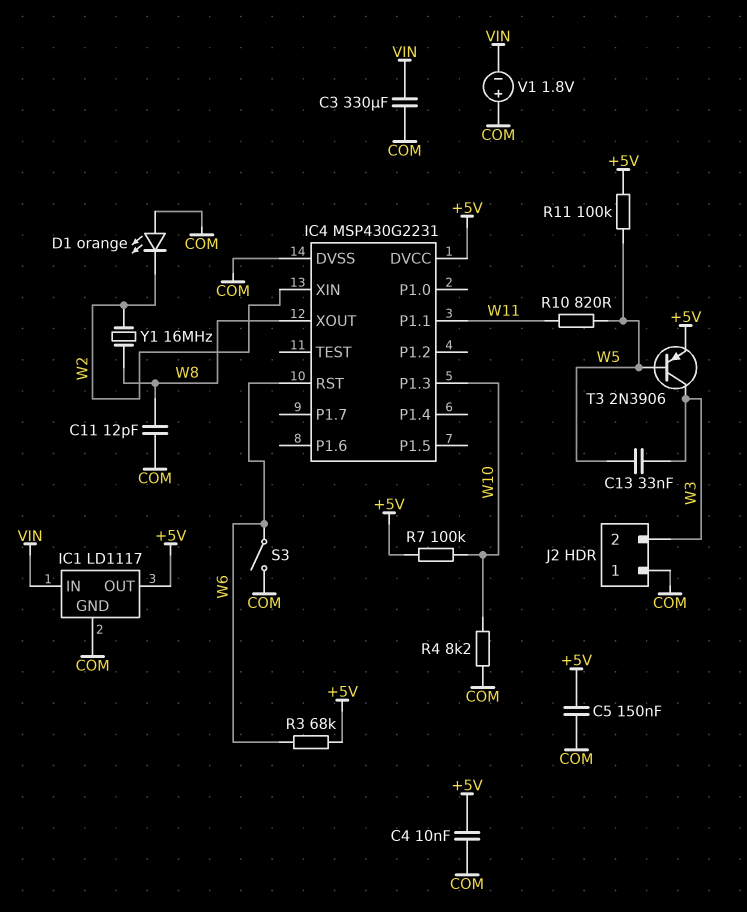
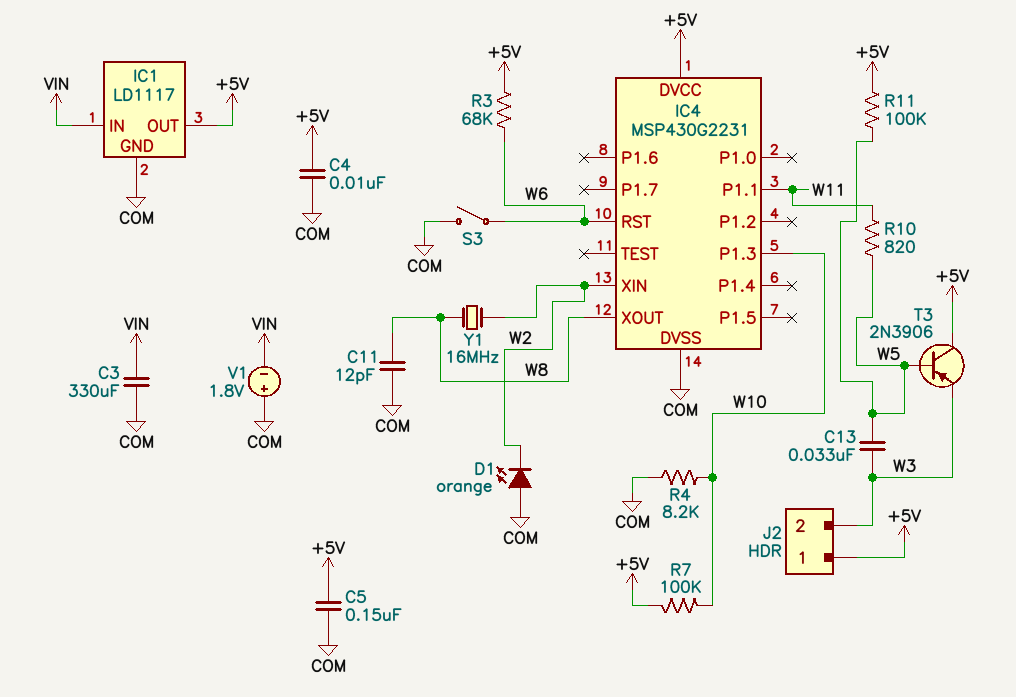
J2 pin 1: COM -> +5V
T3: PNP 2N3906 (B W5, C W3, E +5V) -> PNP 2N3906 (B W5, C +5V, E W3)

